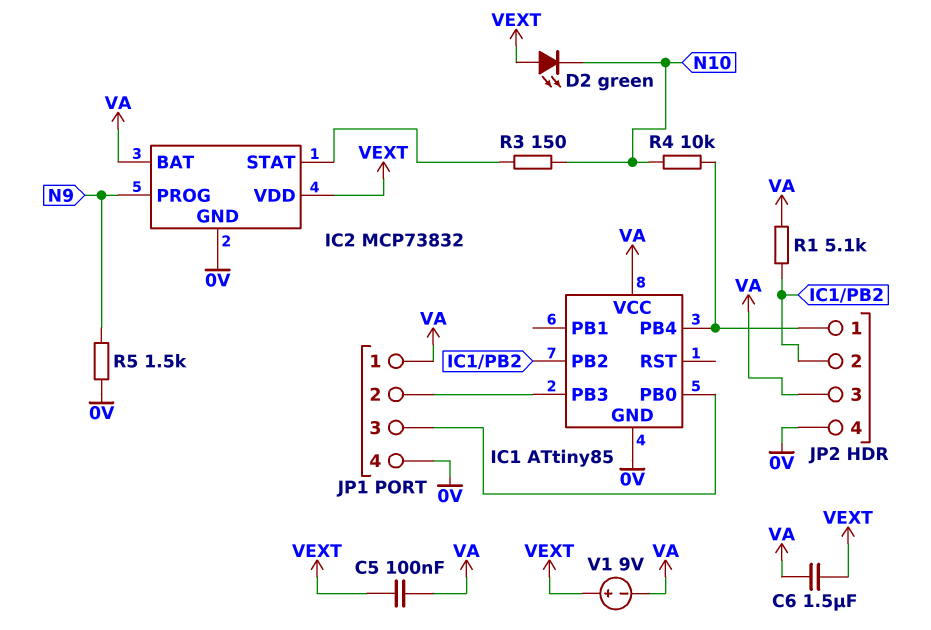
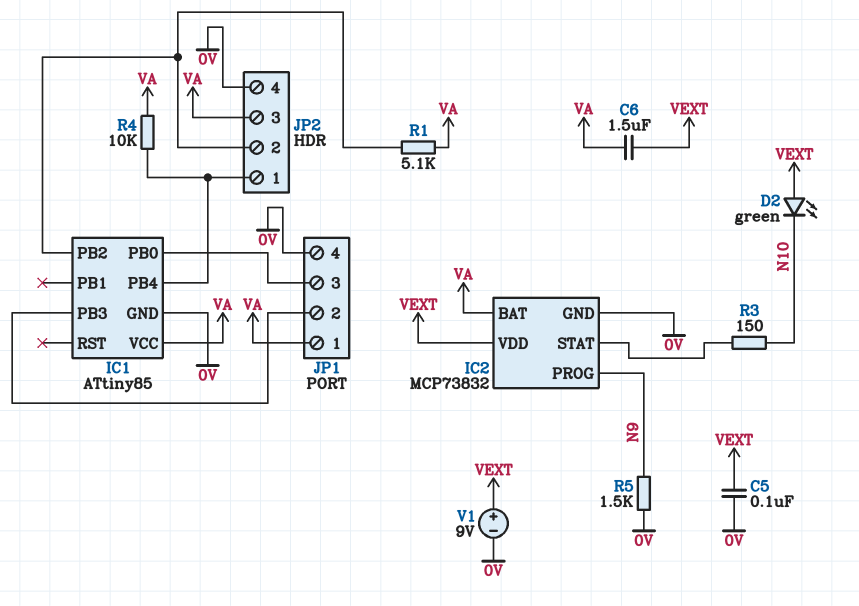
C5: 100nF (VA, VEXT) -> 100nF (0V, VEXT)
R4: 10k (IC1/PB4, N10) -> 10k (IC1/PB4, VA)
V1: 9V (plus VEXT, minus VA) -> 9V (plus VEXT, minus 0V)

